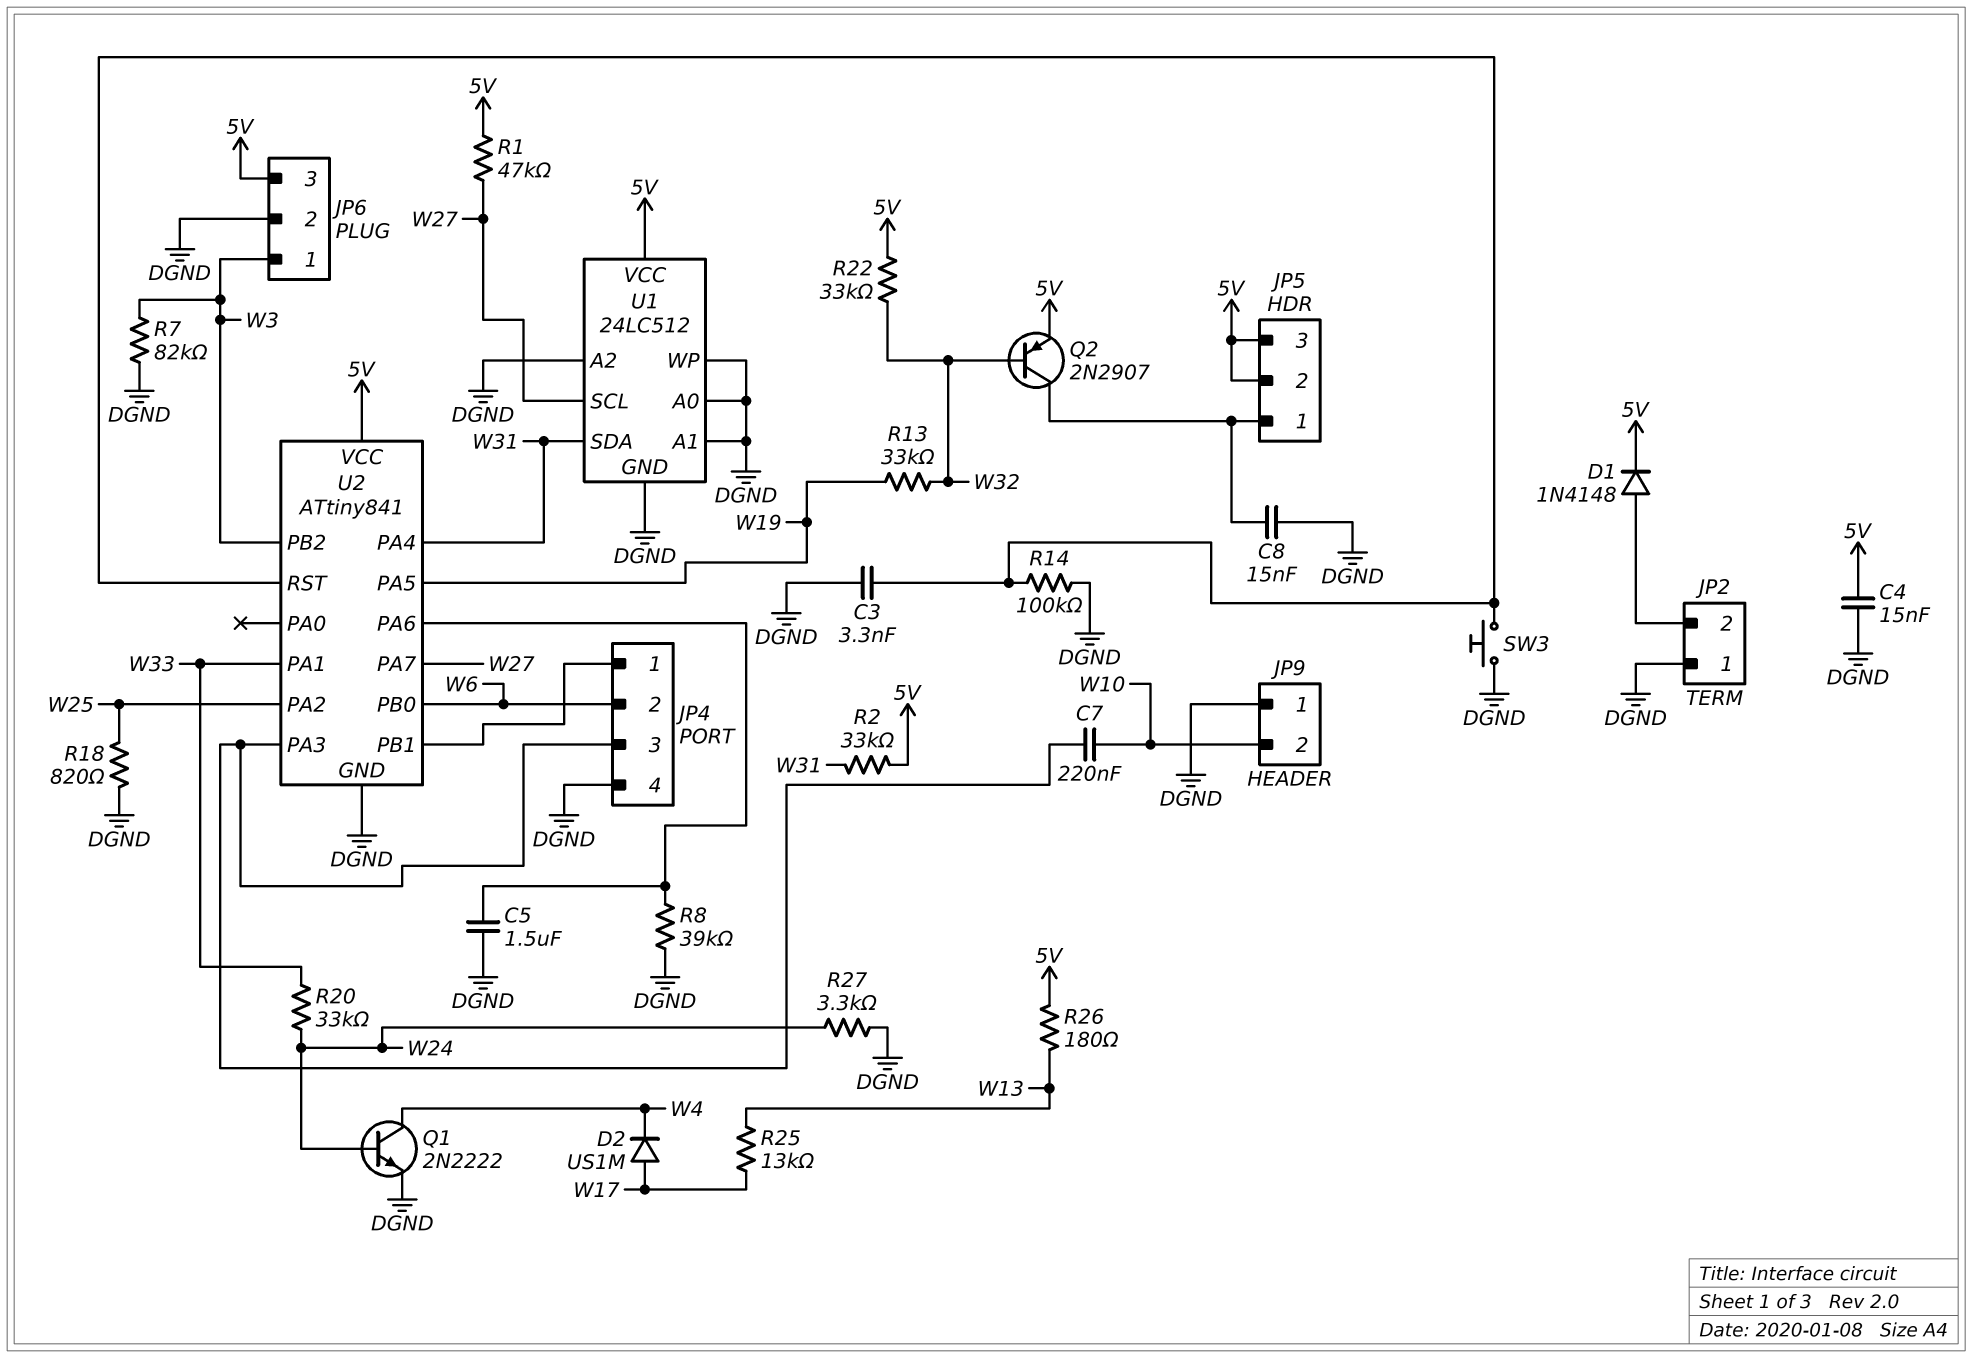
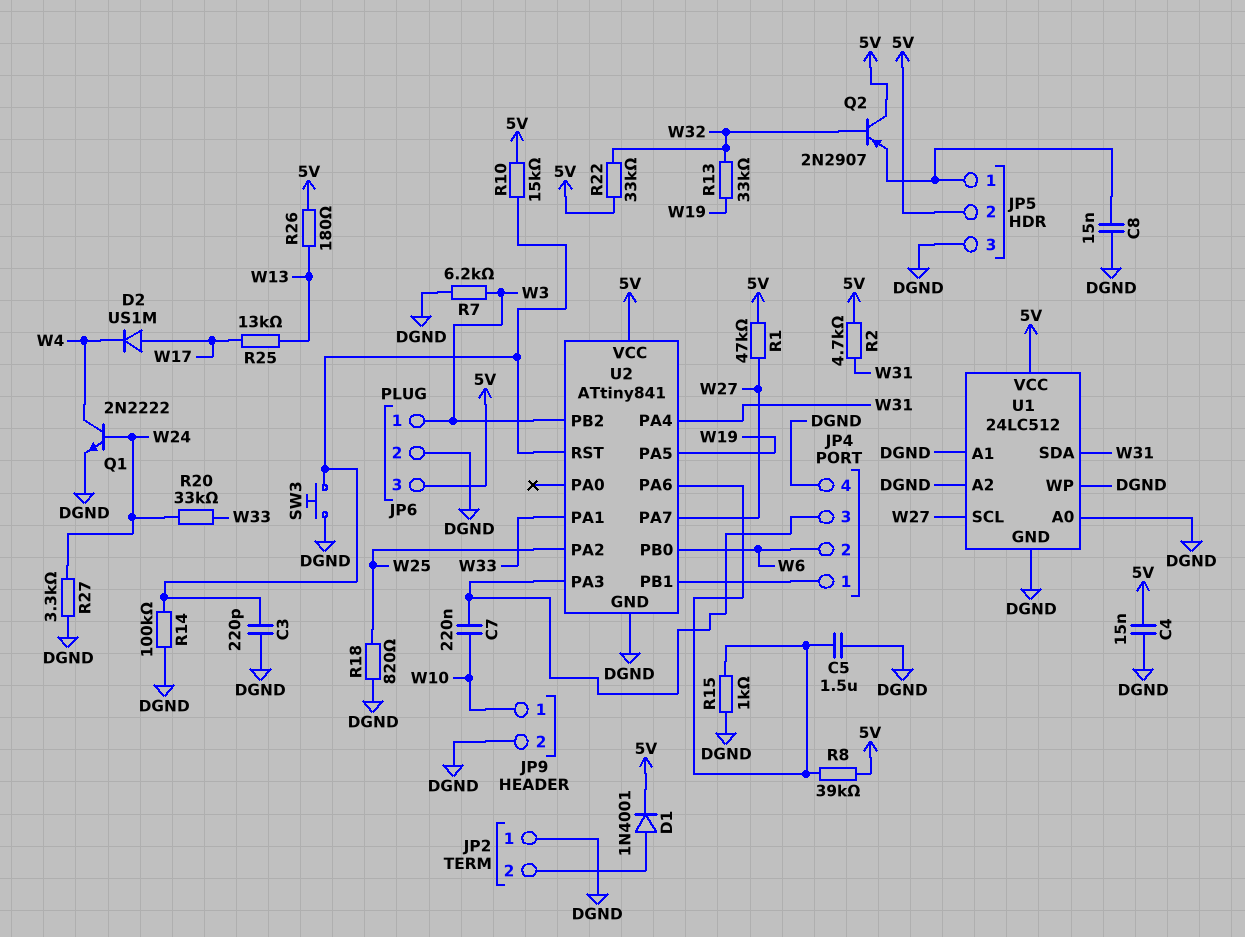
C3: 3.3nF (DGND, U2/RST) -> 220pF (DGND, U2/RST)
D1: diode 1N4148 (A JP2/2, K 5V) -> diode 1N4001 (A JP2/2, K 5V)
JP5 pin 3: 5V -> DGND
JP9 pin 1: DGND -> W10
JP9 pin 2: W10 -> DGND
Q2: PNP 2N2907 (B W32, C JP5/1, E 5V) -> PNP 2N2907 (B W32, C 5V, E JP5/1)
R2: 33k (5V, W31) -> 4.7k (5V, W31)
R7: 82k (DGND, W3) -> 6.2k (DGND, W3)
R8: 39k (DGND, U2/PA6) -> 39k (5V, U2/PA6)
R10: none -> 15k (5V, U2/RST)
R15: none -> 1k (DGND, U2/PA6)

